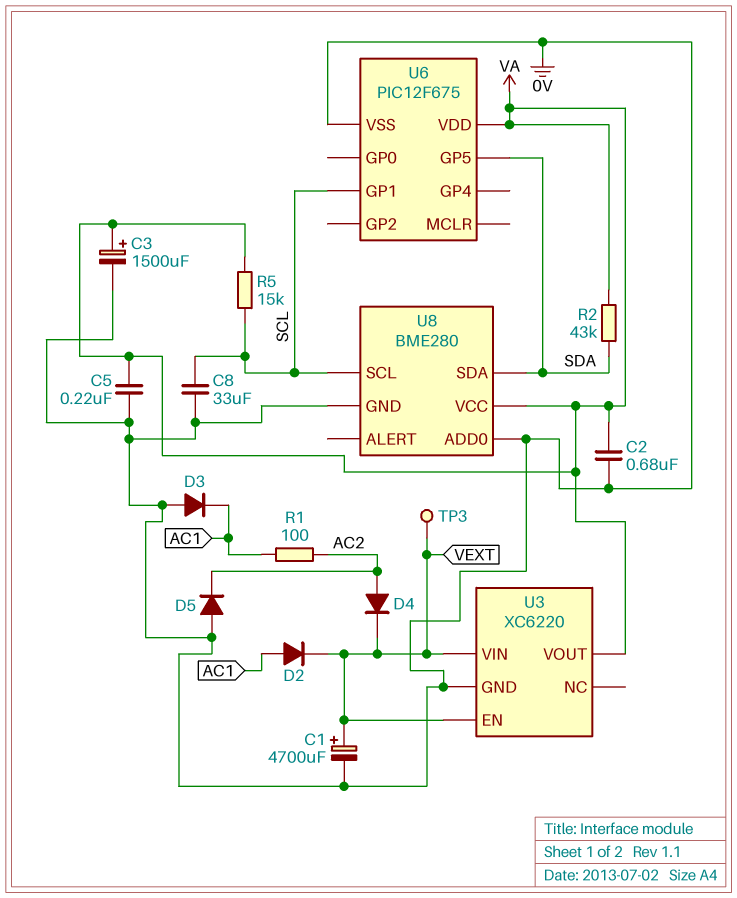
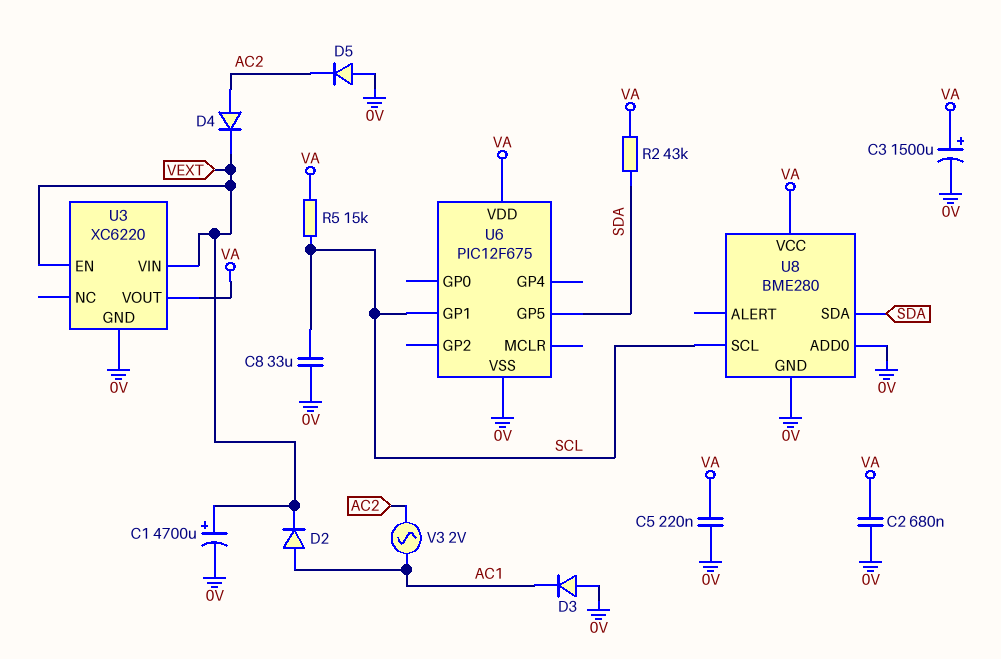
R1: 100 (AC1, AC2) -> none
TP3: test point (VEXT) -> none
V3: none -> AC 2V (AC1, AC2)

